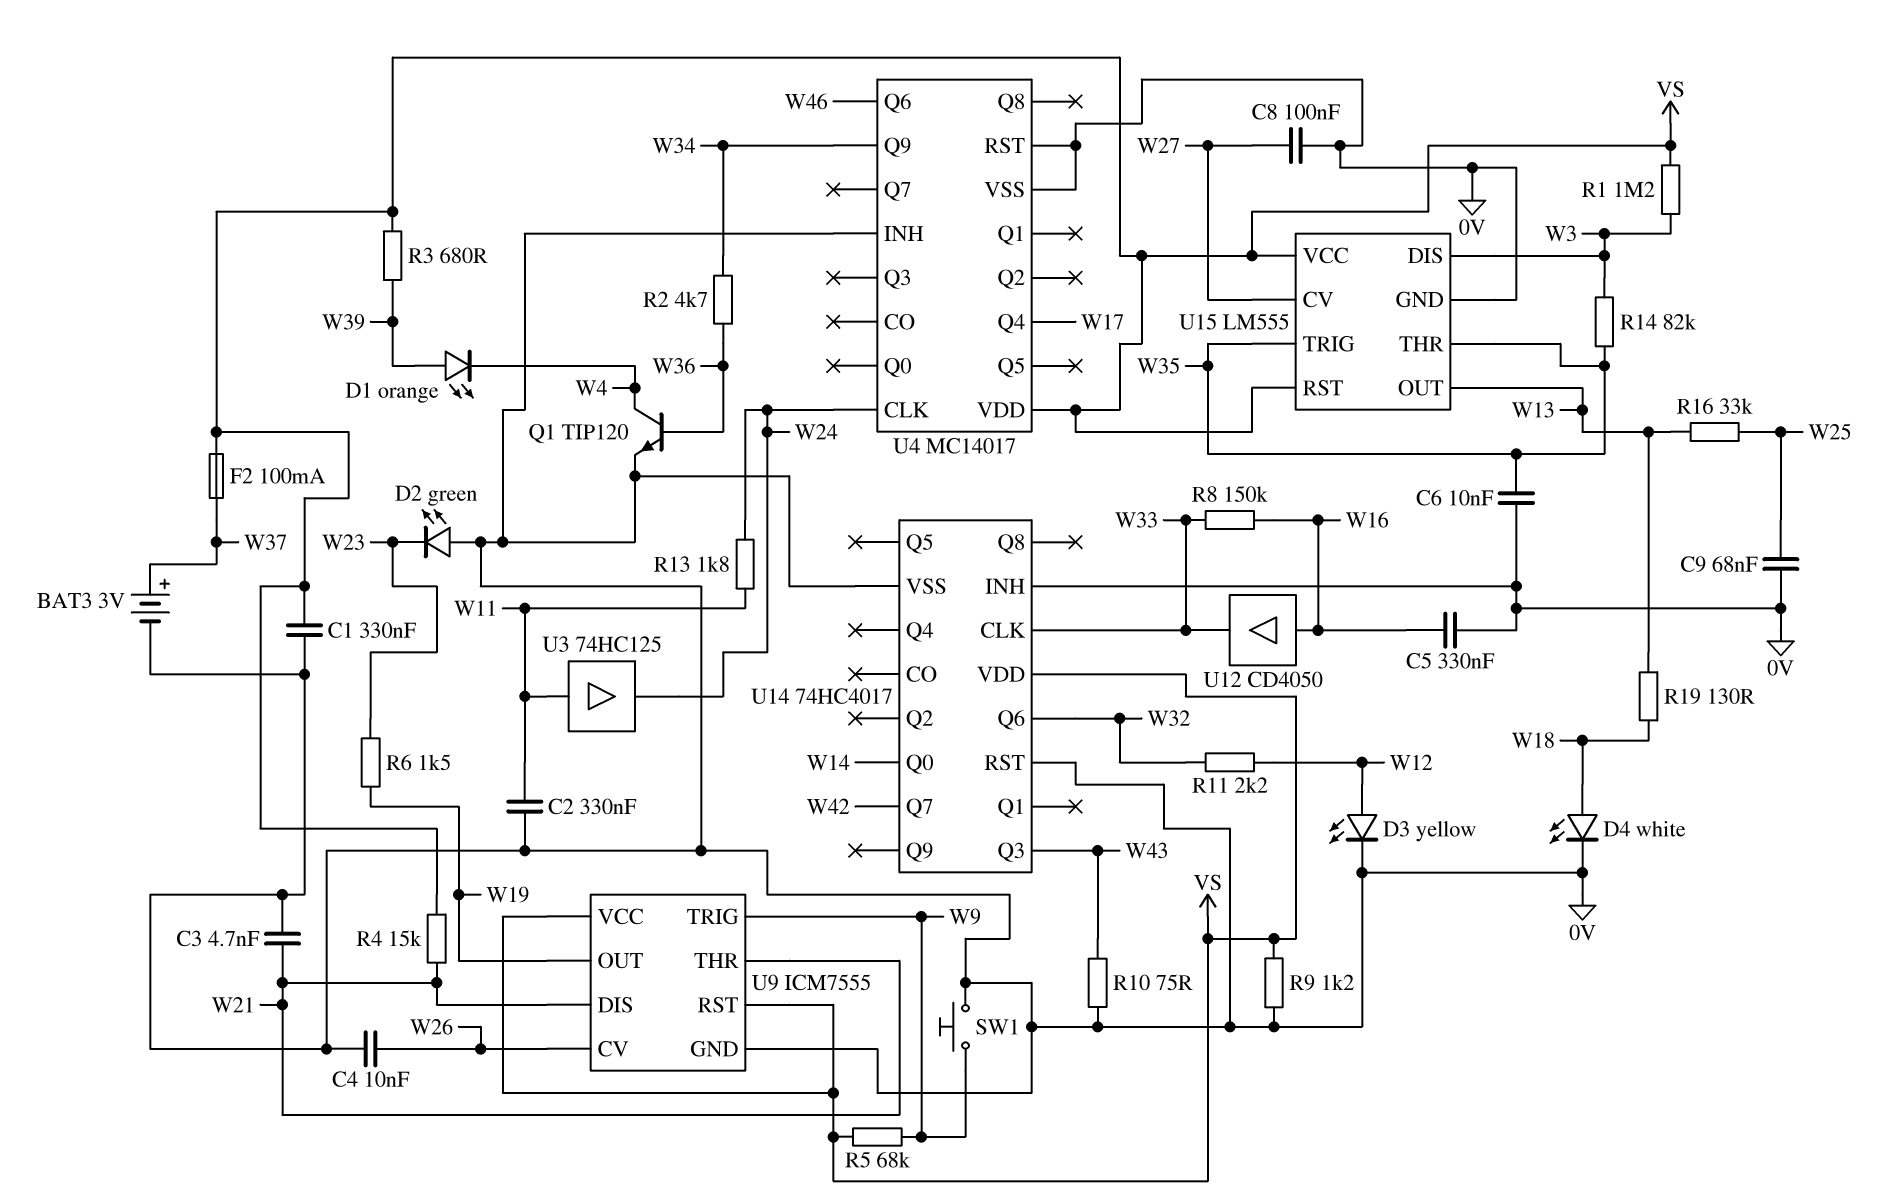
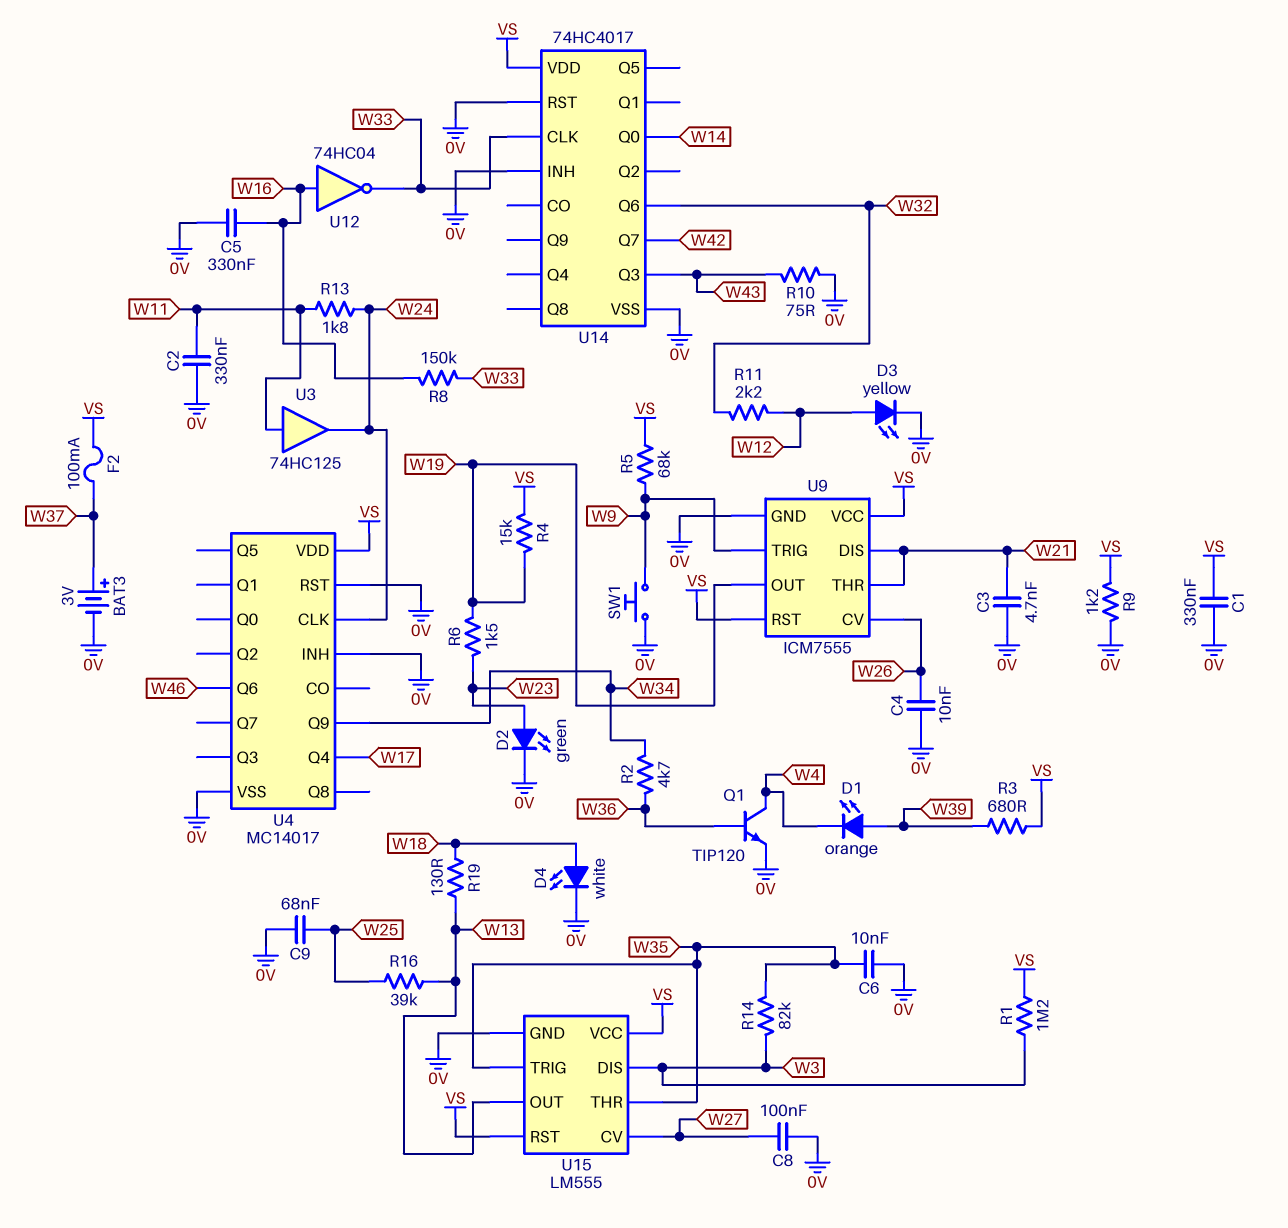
D2: LED green (A 0V, K W23) -> LED green (A W23, K 0V)
R4: 15k (VS, W21) -> 15k (VS, W19)
R16: 33k (W13, W25) -> 39k (W13, W25)
U12: buffer CD4050 (in W16, out W33) -> NOT 74HC04 (in W16, out W33)

